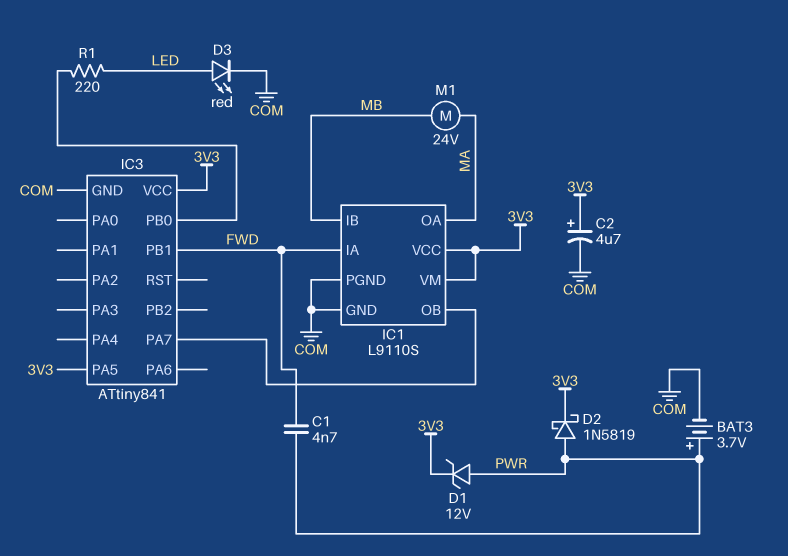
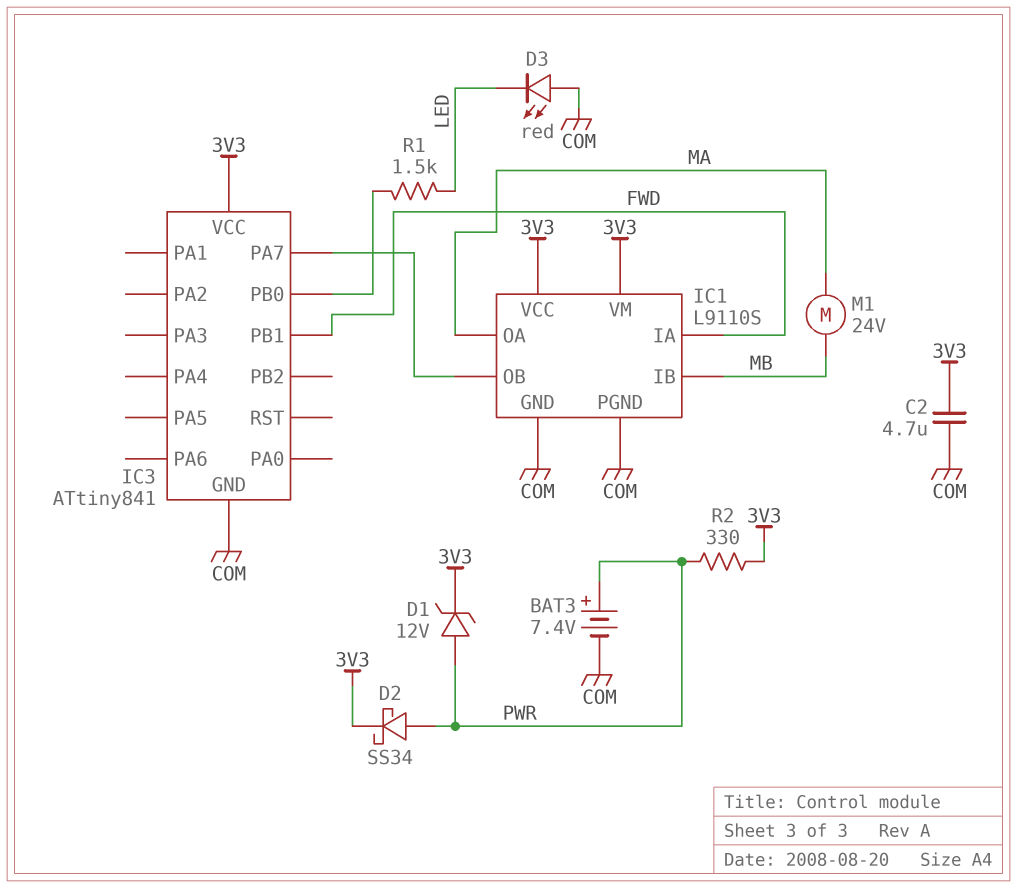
BAT3: 3.7V (plus PWR, minus COM) -> 7.4V (plus PWR, minus COM)
C1: 4.7nF (FWD, PWR) -> none
C2: 4.7uF (plus 3V3, minus COM) -> 4.7uF (3V3, COM)
D2: schottky 1N5819 (A PWR, K 3V3) -> schottky SS34 (A PWR, K 3V3)
D3: LED red (A LED, K COM) -> LED red (A COM, K LED)
IC3 pin PA5: 3V3 -> none
R1: 220 (IC3/PB0, LED) -> 1.5k (IC3/PB0, LED)
R2: none -> 330 (3V3, PWR)

